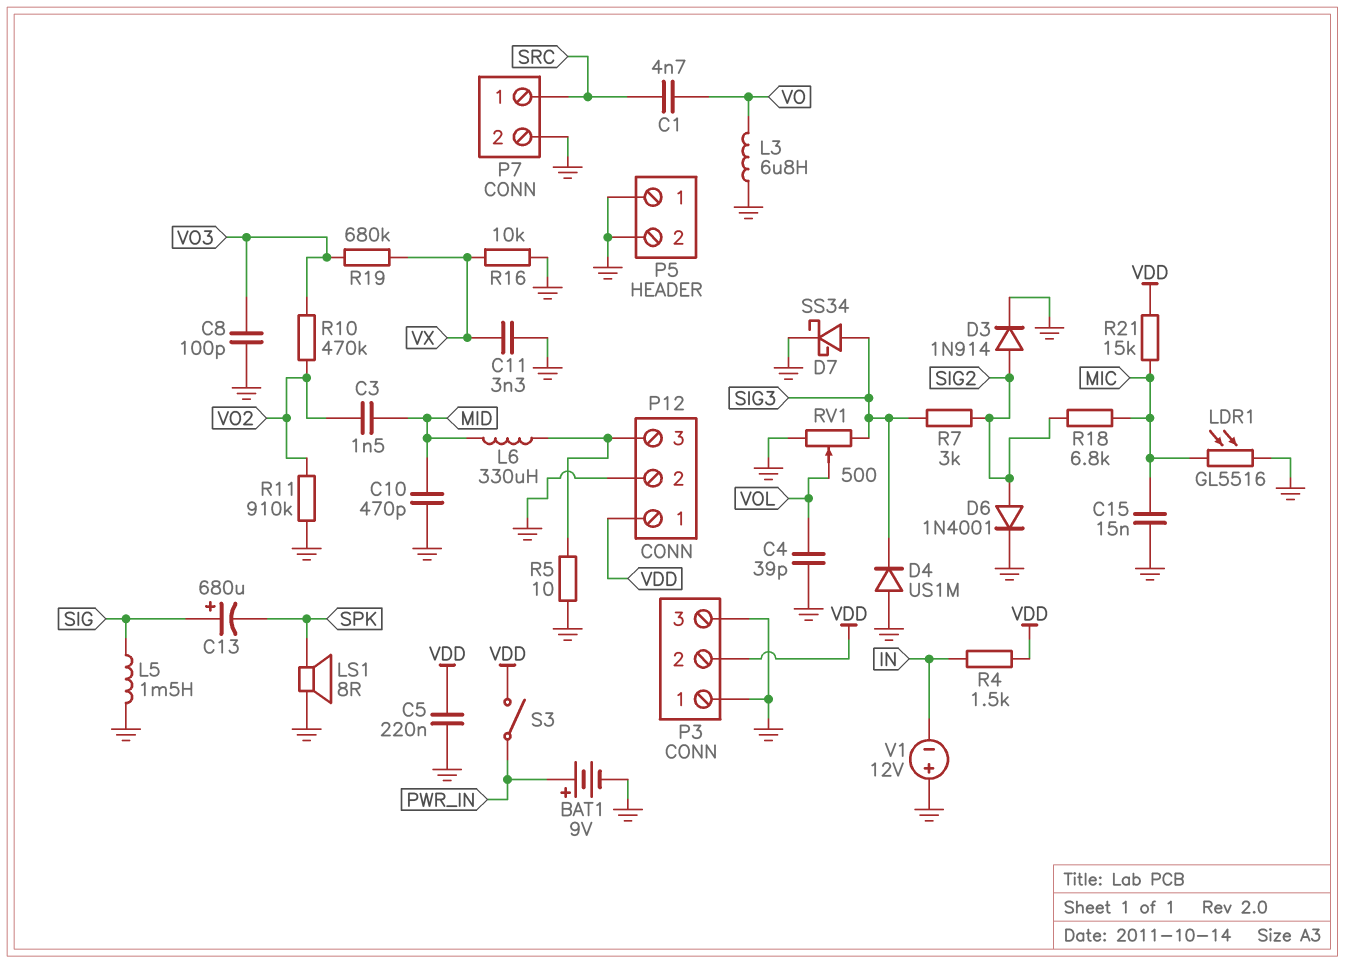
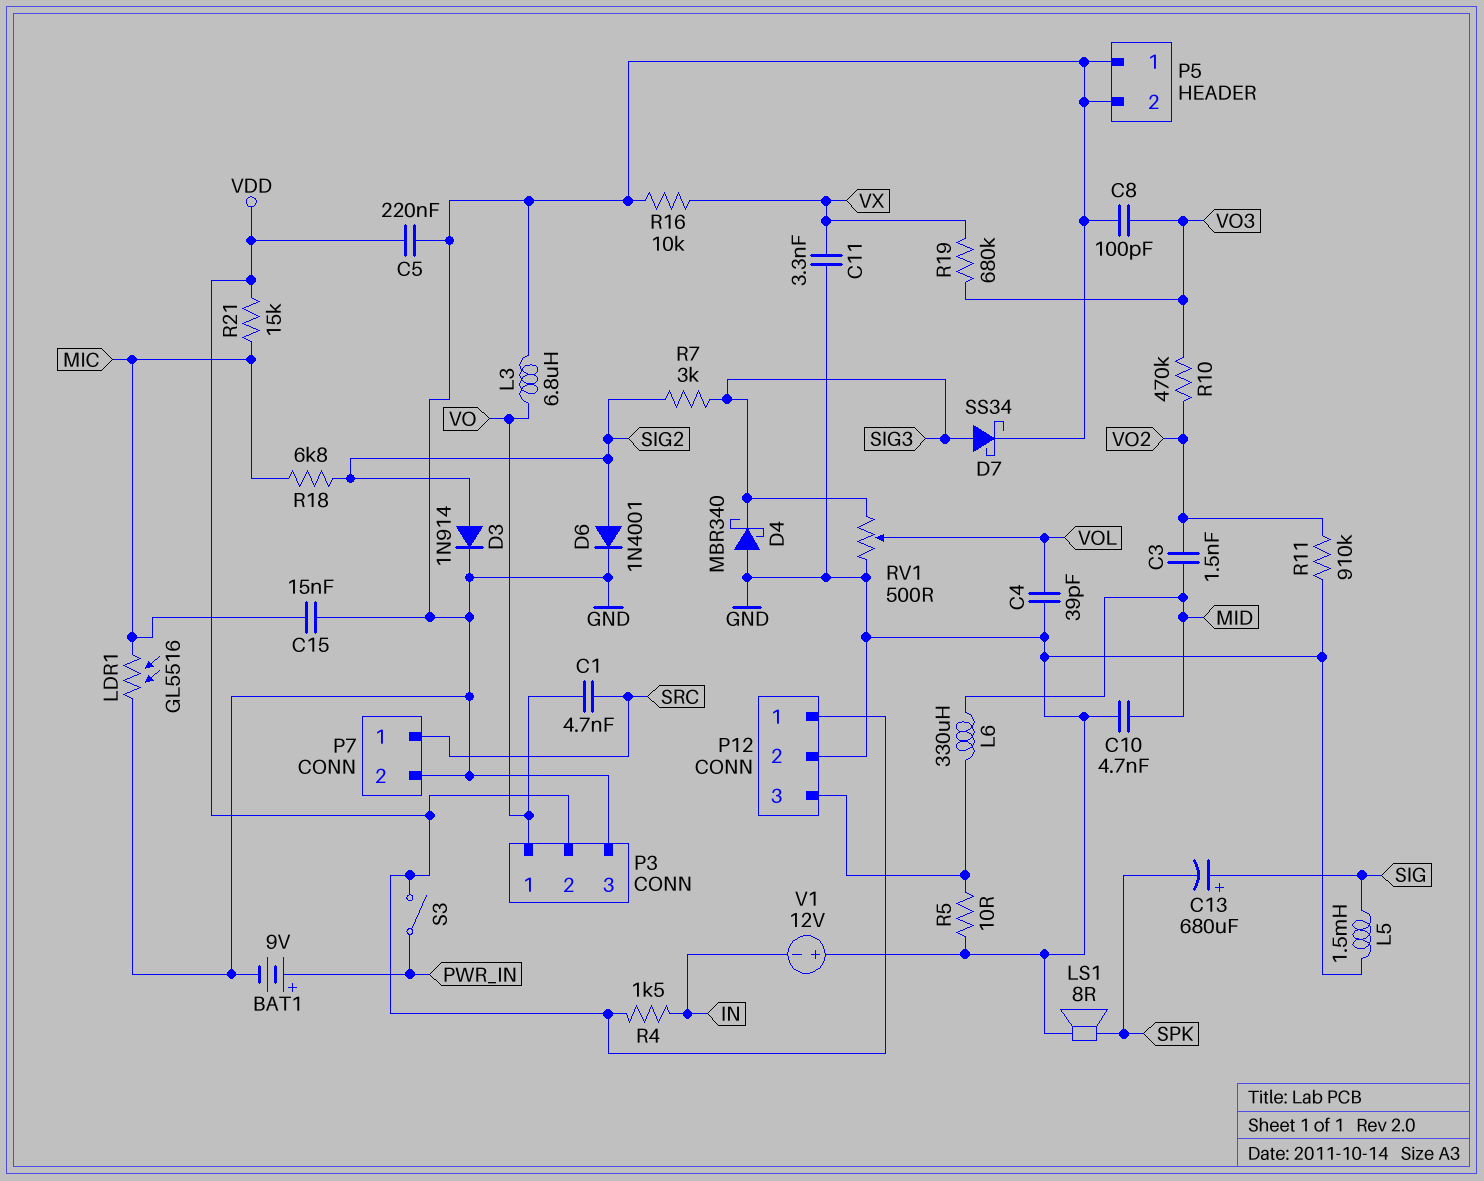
C10: 470pF (GND, MID) -> 4.7nF (GND, MID)
D4: diode US1M (A GND, K SIG3) -> schottky MBR340 (A GND, K SIG3)
P3 pin 1: GND -> VO

